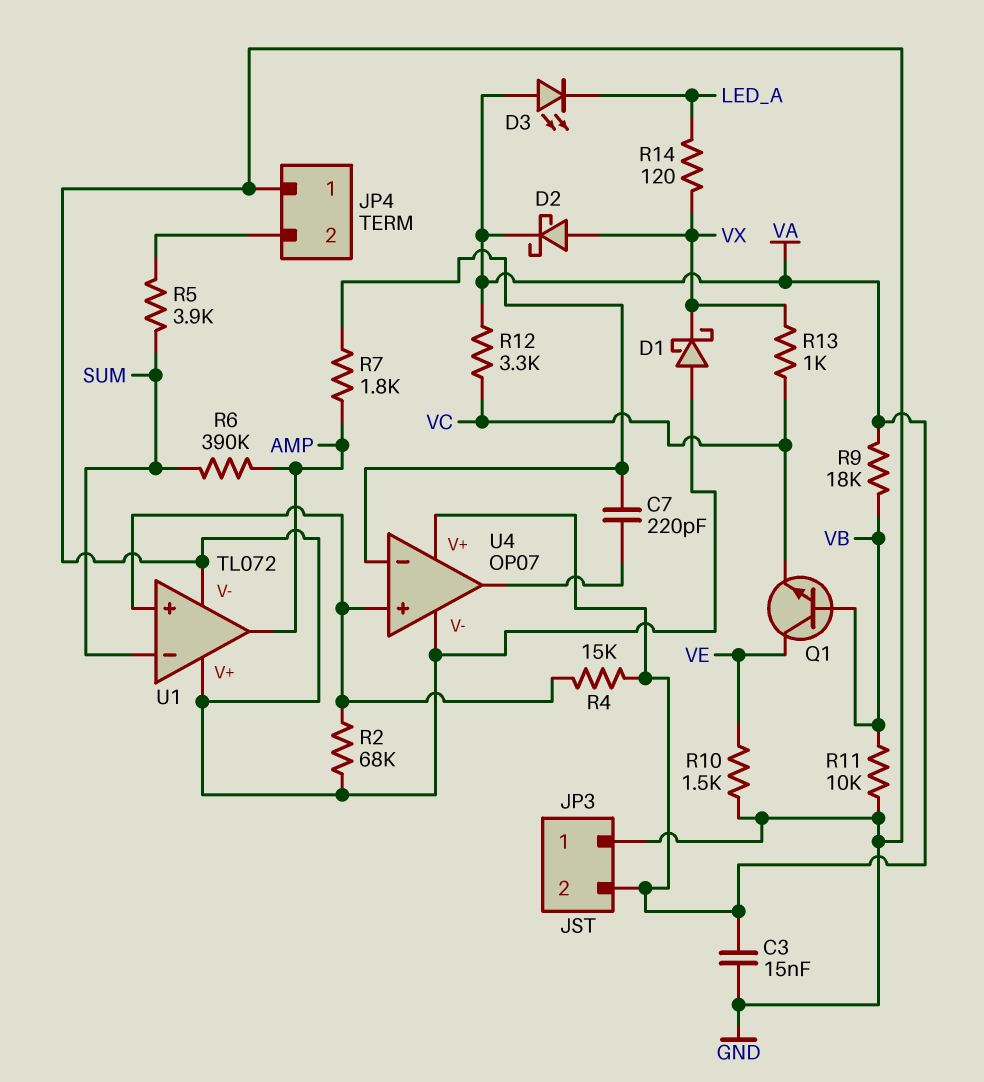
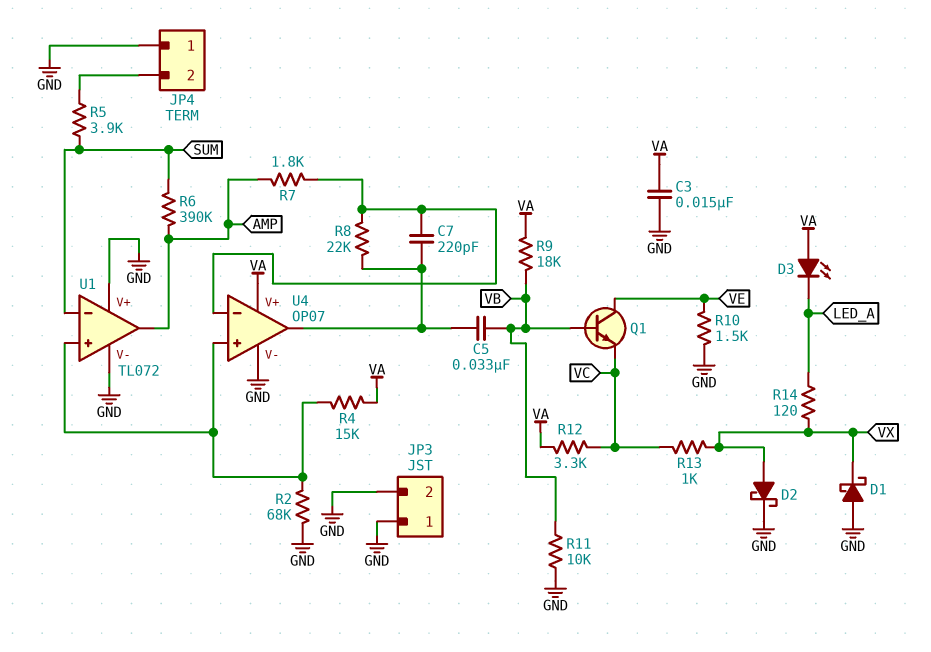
C5: none -> 33nF (U4/out, VB)
D2: schottky (A VX, K VA) -> schottky (A VX, K GND)
JP3 pin 2: VA -> GND
R8: none -> 22k (U4/in-, U4/out)

